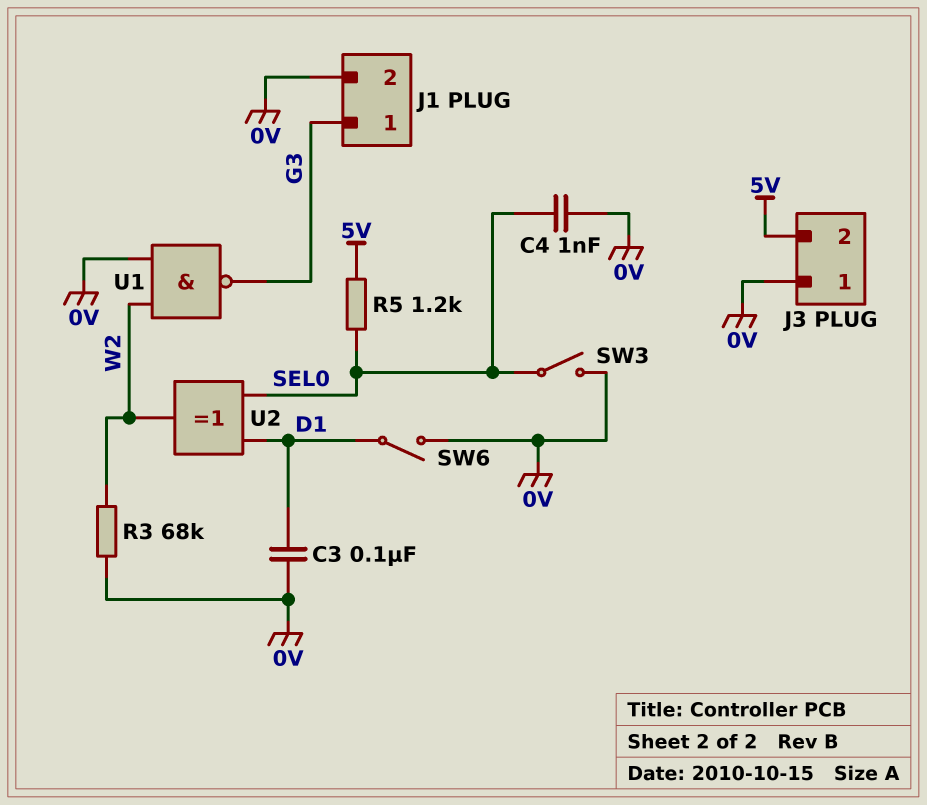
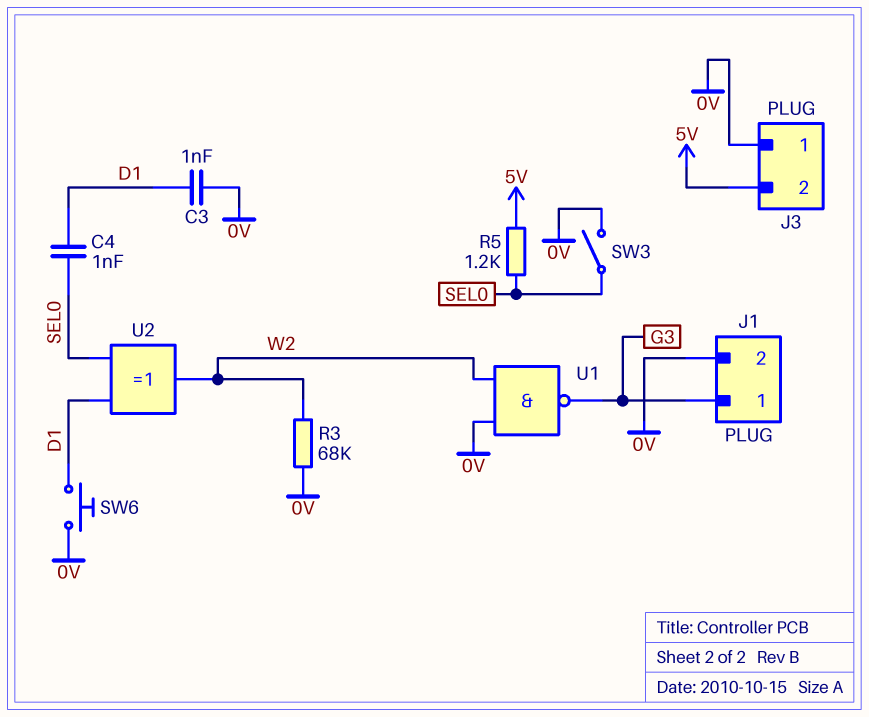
C3: 100nF (0V, D1) -> 1nF (0V, D1)
C4: 1nF (0V, SEL0) -> 1nF (D1, SEL0)
SW6: switch (0V, D1) -> button (0V, D1)

